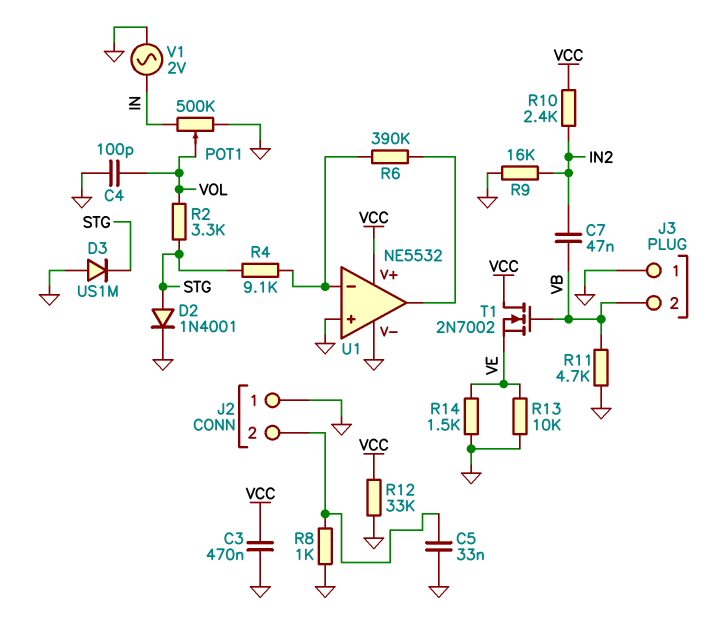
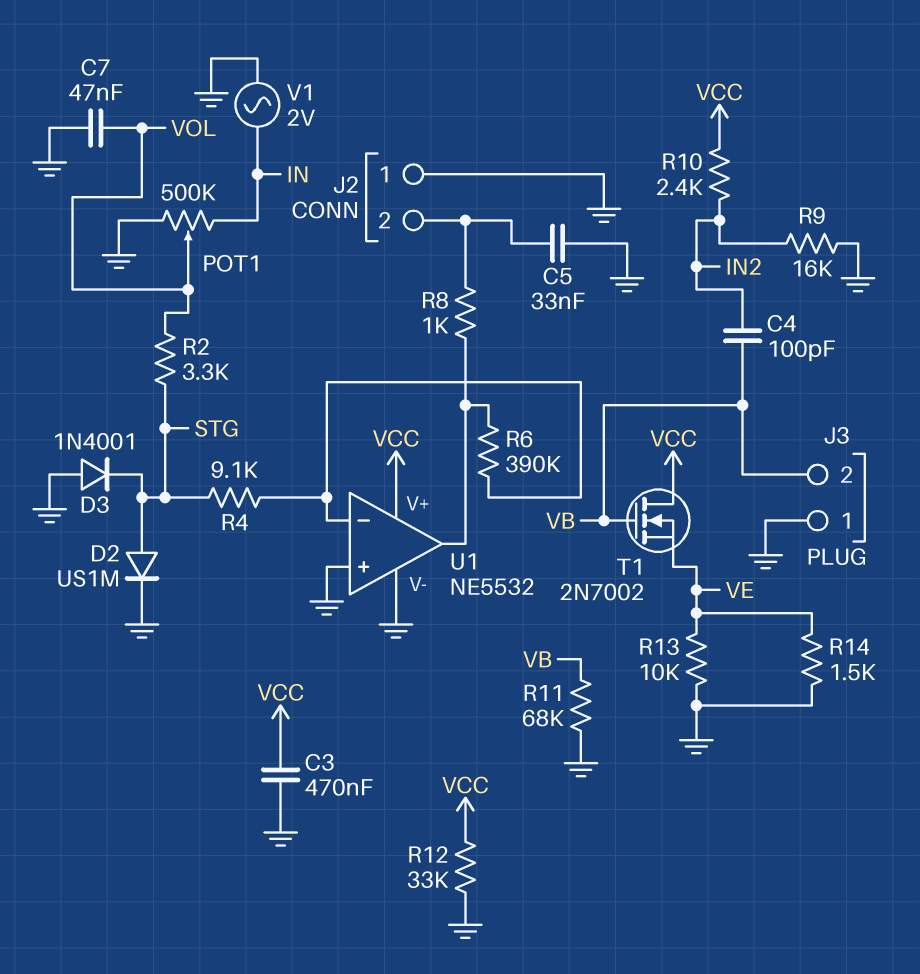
C4: 100pF (GND, VOL) -> 100pF (IN2, VB)
C7: 47nF (IN2, VB) -> 47nF (GND, VOL)
D2: diode 1N4001 (A STG, K GND) -> diode US1M (A STG, K GND)
D3: diode US1M (A GND, K STG) -> diode 1N4001 (A GND, K STG)
R8: 1k (GND, J2/2) -> 1k (J2/2, U1/out)
R11: 4.7k (GND, VB) -> 68k (GND, VB)

